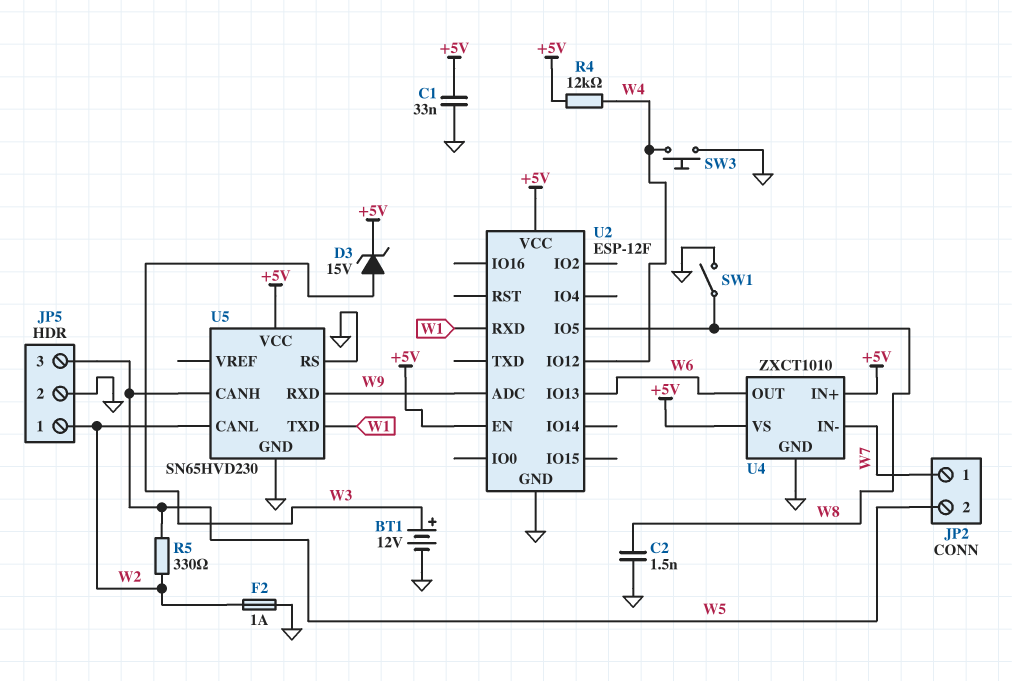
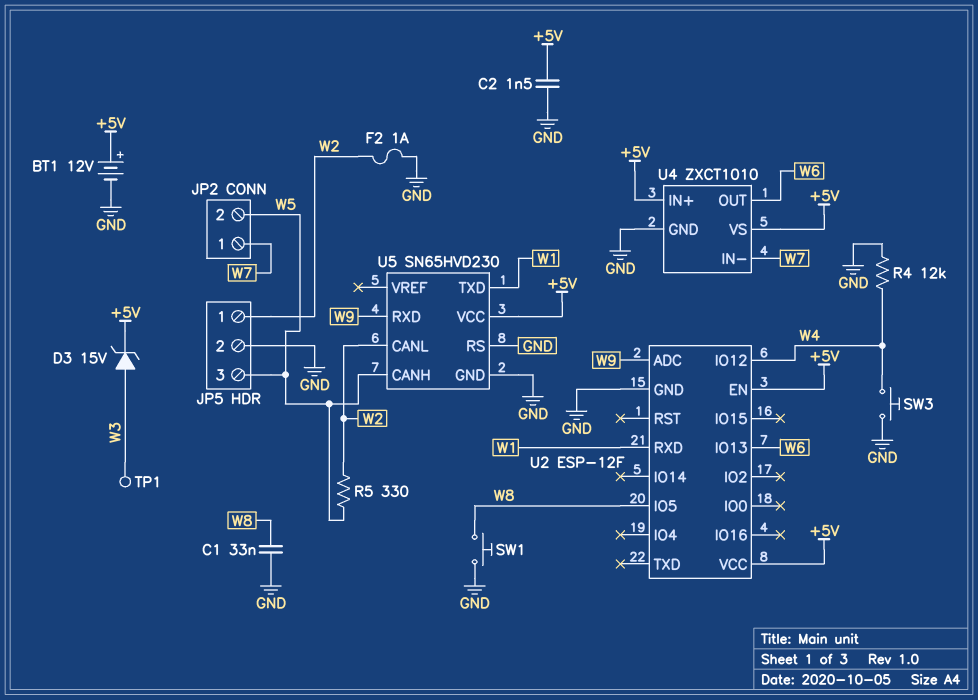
BT1: 12V (plus W3, minus GND) -> 12V (plus +5V, minus GND)
C1: 33nF (+5V, GND) -> 33nF (GND, W8)
C2: 1.5nF (GND, W8) -> 1.5nF (+5V, GND)
R4: 12k (+5V, W4) -> 12k (GND, W4)
SW1: switch (GND, W8) -> button (GND, W8)
TP1: none -> test point (W3)

